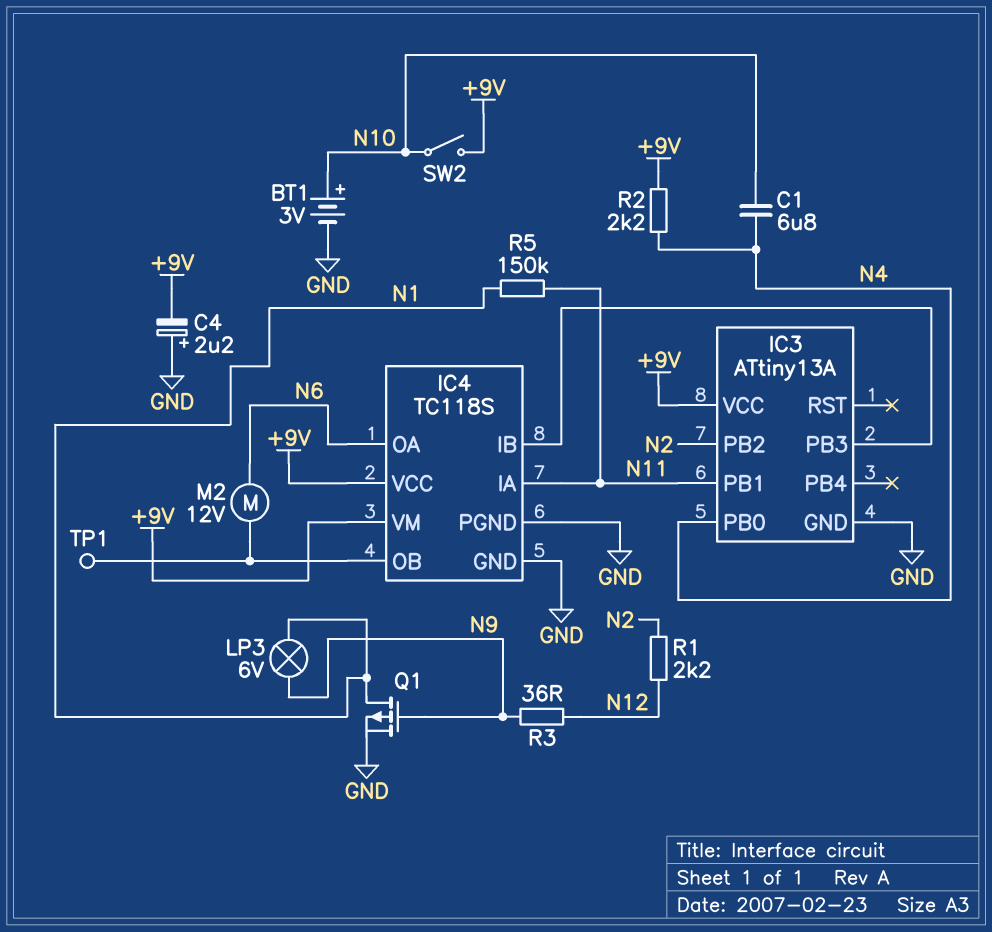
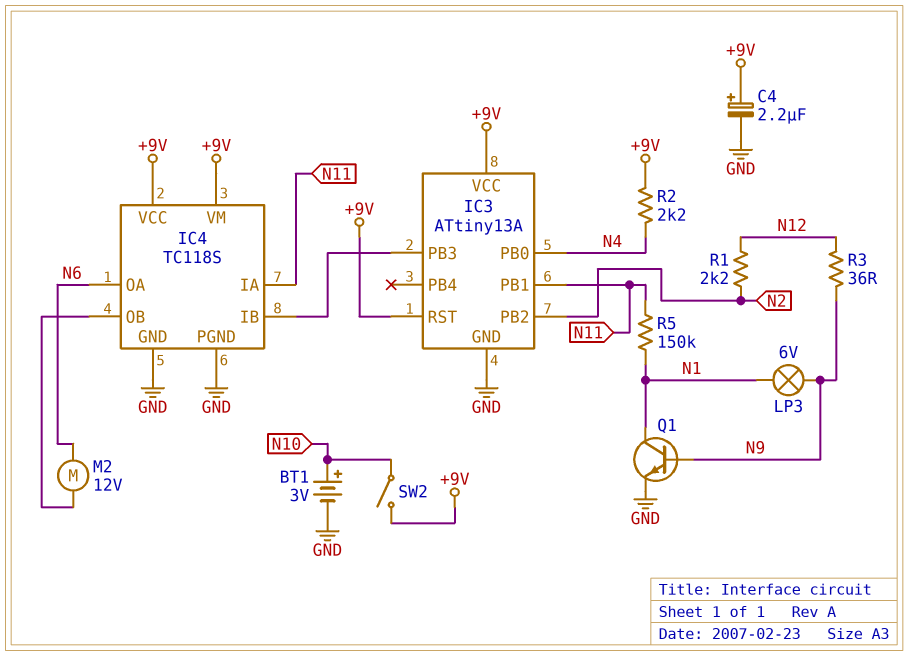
C1: 6.8uF (N4, N10) -> none
C4: 2.2uF (plus GND, minus +9V) -> 2.2uF (plus +9V, minus GND)
IC3 pin RST: none -> +9V
Q1: PMOS (G N9, D N1, S GND) -> NPN (B N9, C N1, E GND)
TP1: test point (IC4/OB) -> none

